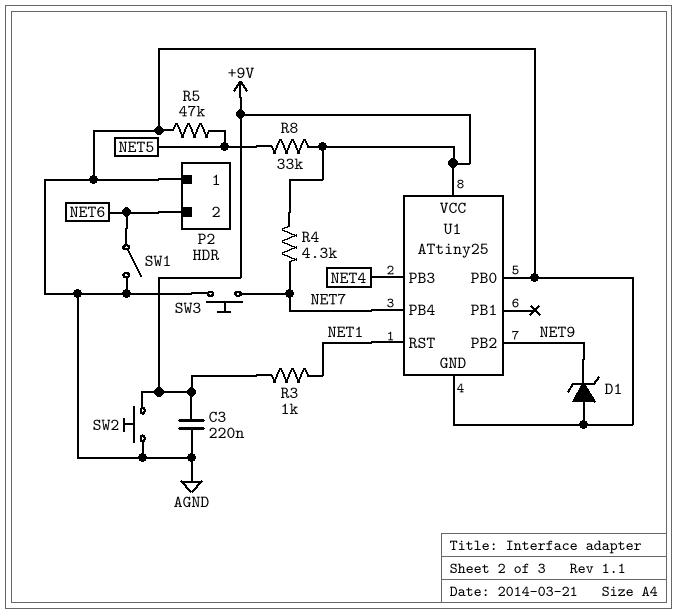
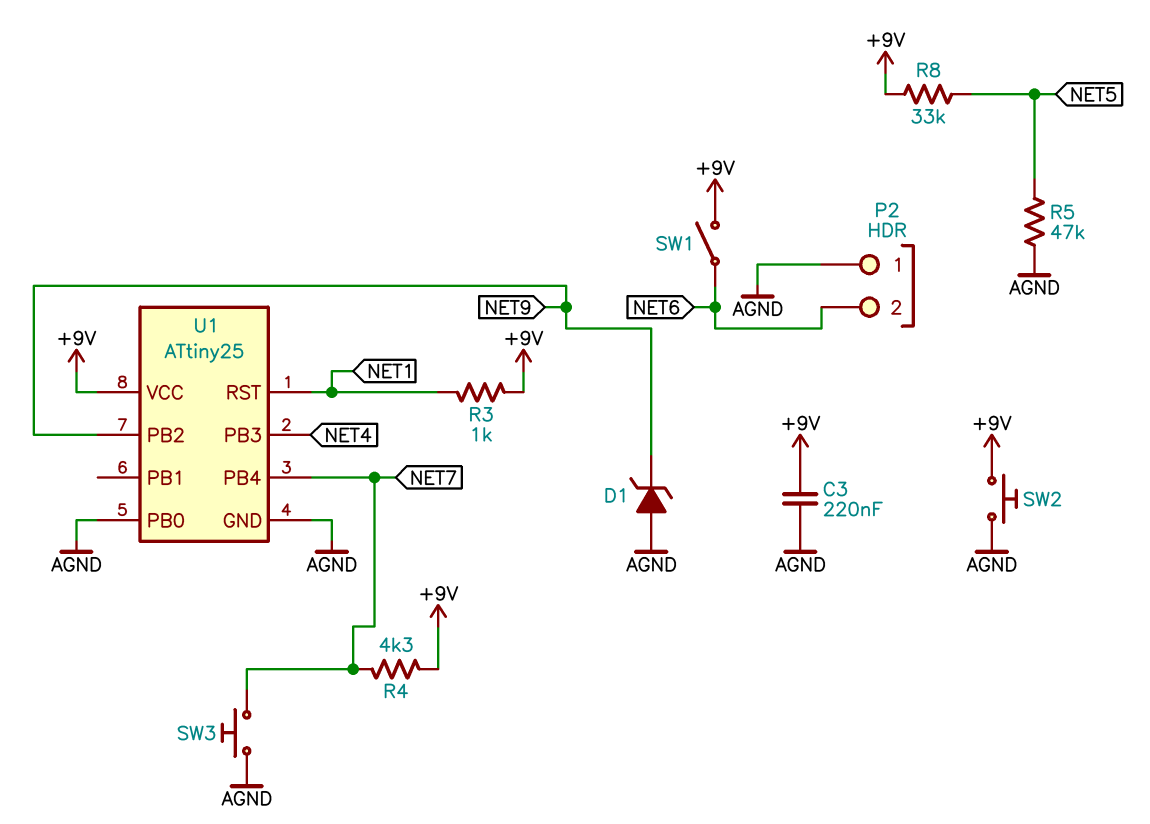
SW1: switch (AGND, NET6) -> switch (+9V, NET6)

